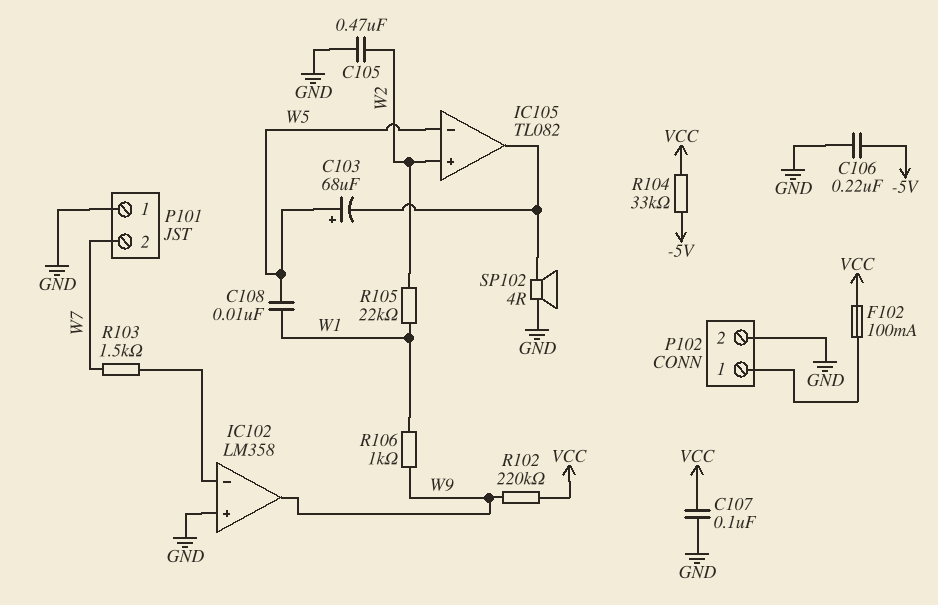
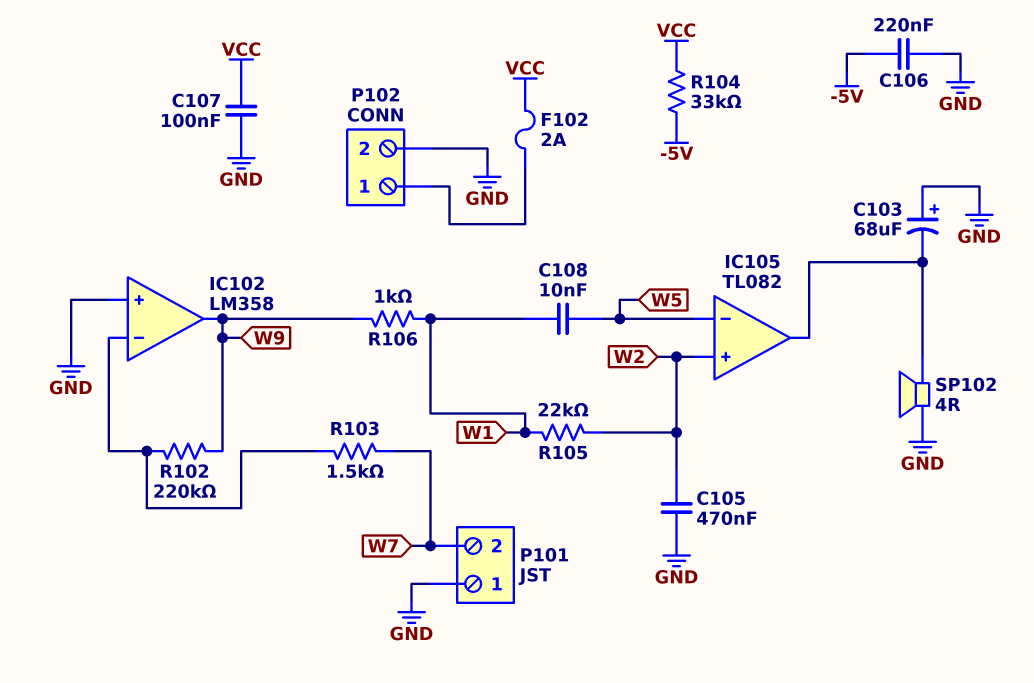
C103: 68uF (plus W5, minus IC105/out) -> 68uF (plus GND, minus IC105/out)
F102: 100mA (P102/1, VCC) -> 2A (P102/1, VCC)
R102: 220k (VCC, W9) -> 220k (IC102/in-, W9)

